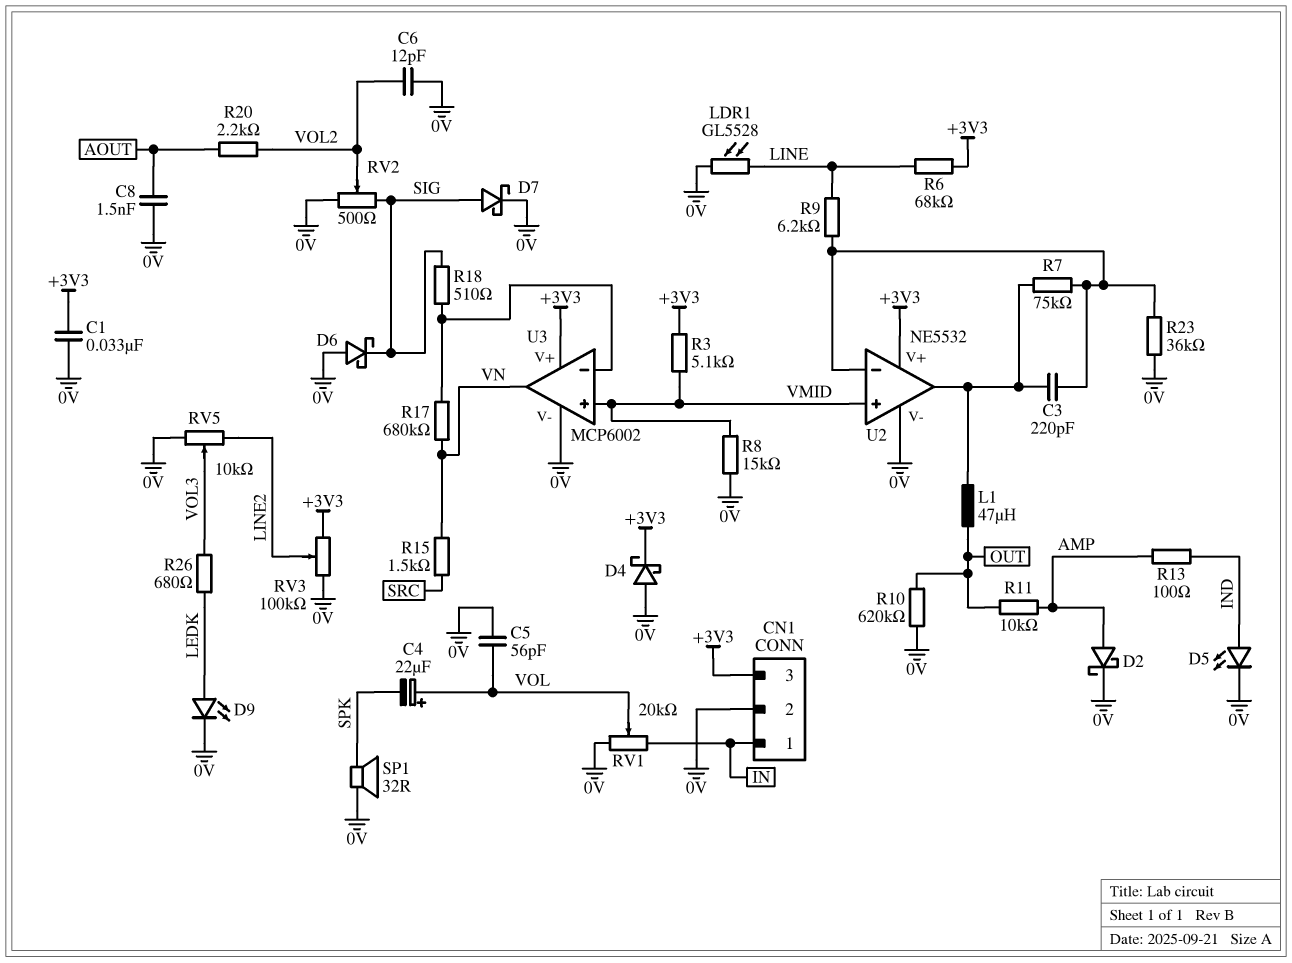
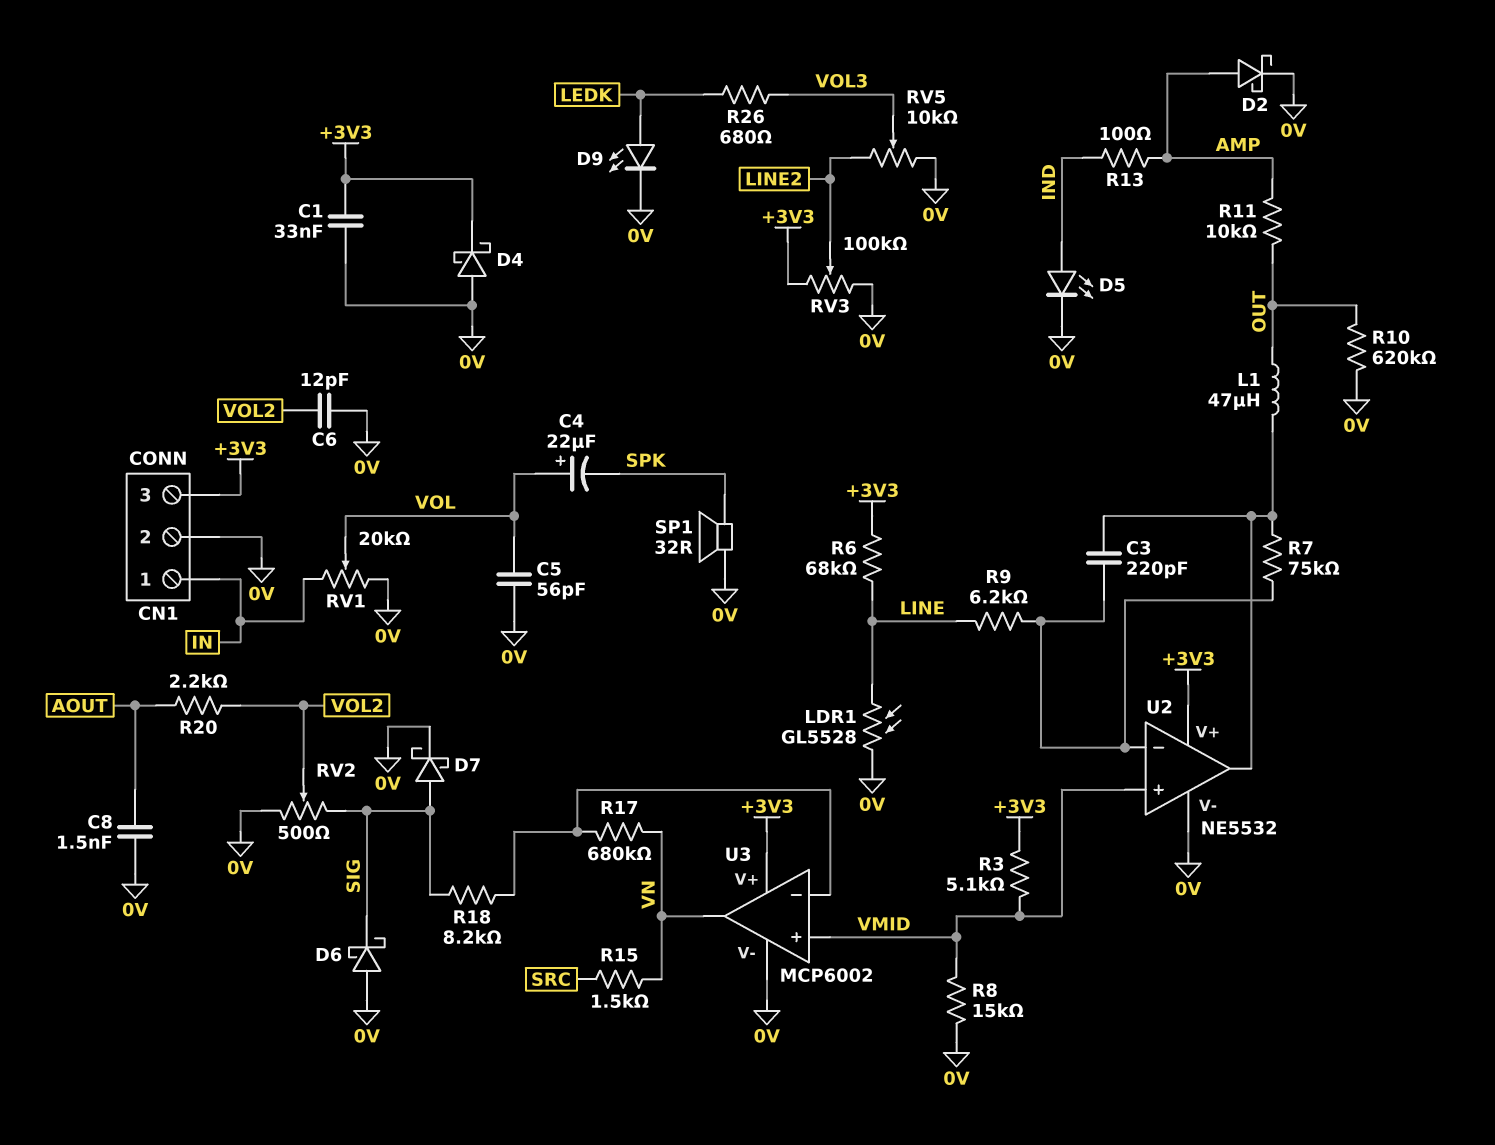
R18: 510 (SIG, U3/in-) -> 8.2k (SIG, U3/in-)
R23: 36k (0V, U2/in-) -> none

